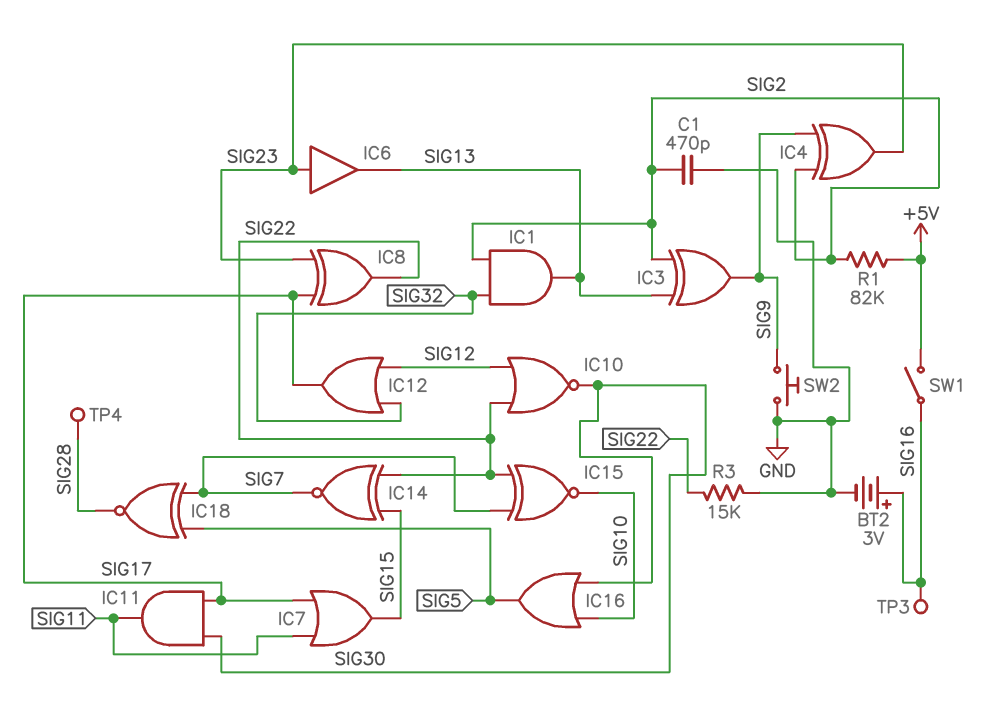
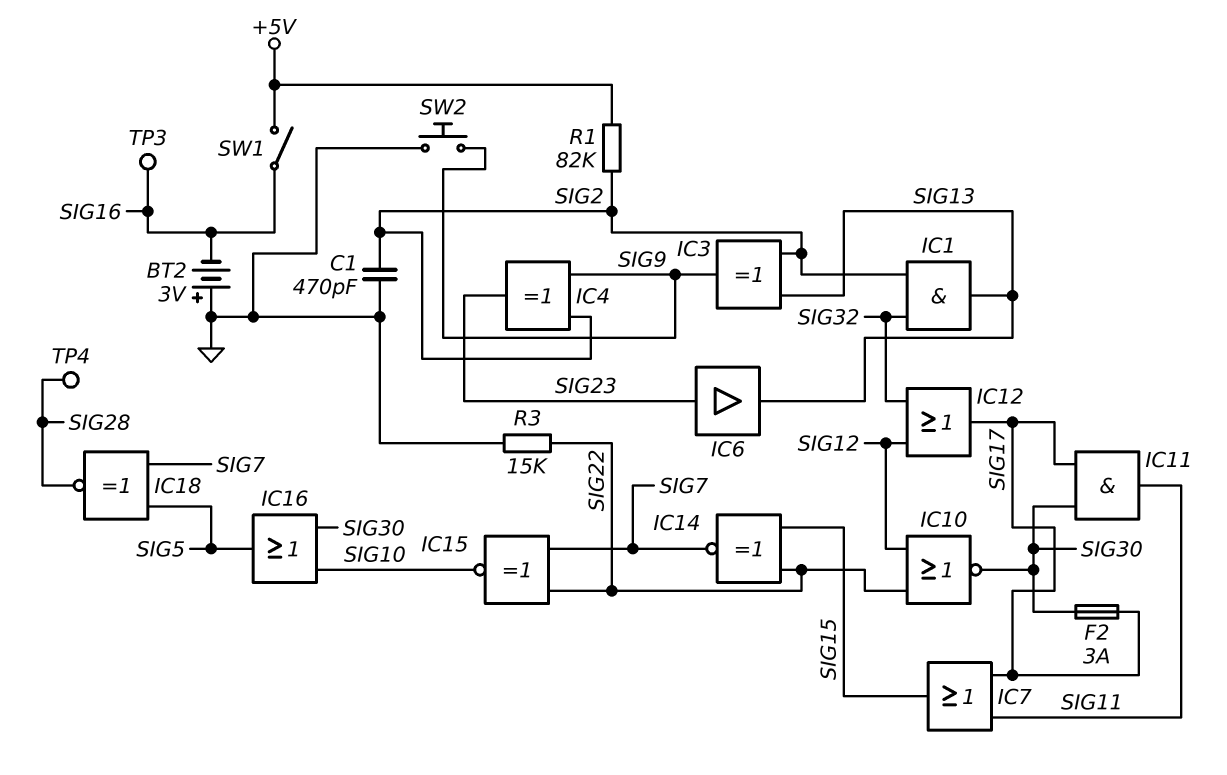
BT2: 3V (plus SIG16, minus GND) -> 3V (plus GND, minus SIG16)
F2: none -> 3A (SIG17, SIG30)
IC8: XOR (in SIG17, in SIG23, out SIG22) -> none

